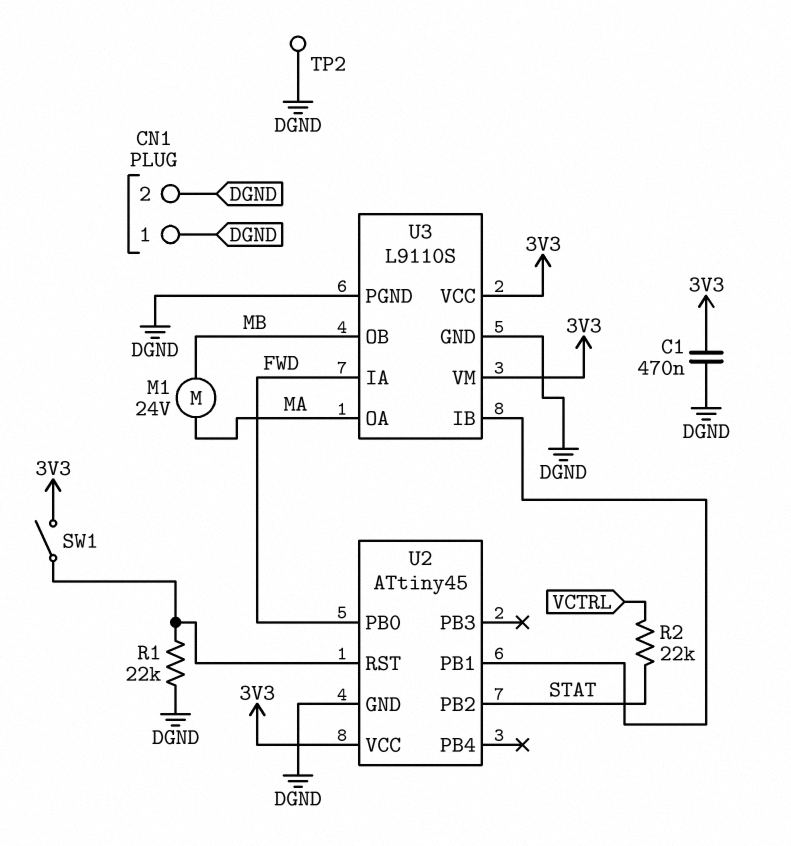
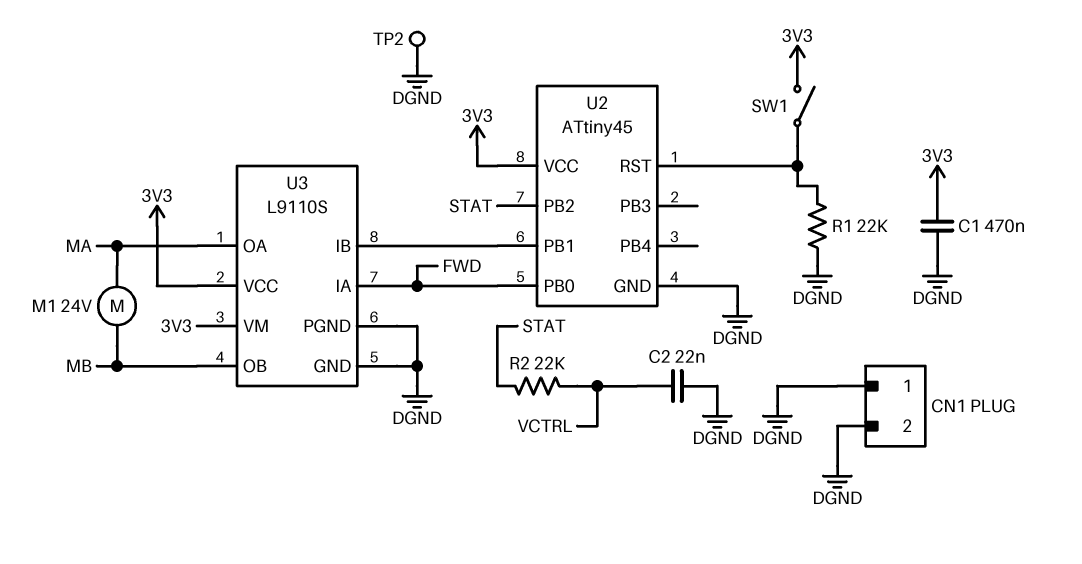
C2: none -> 22nF (DGND, VCTRL)

